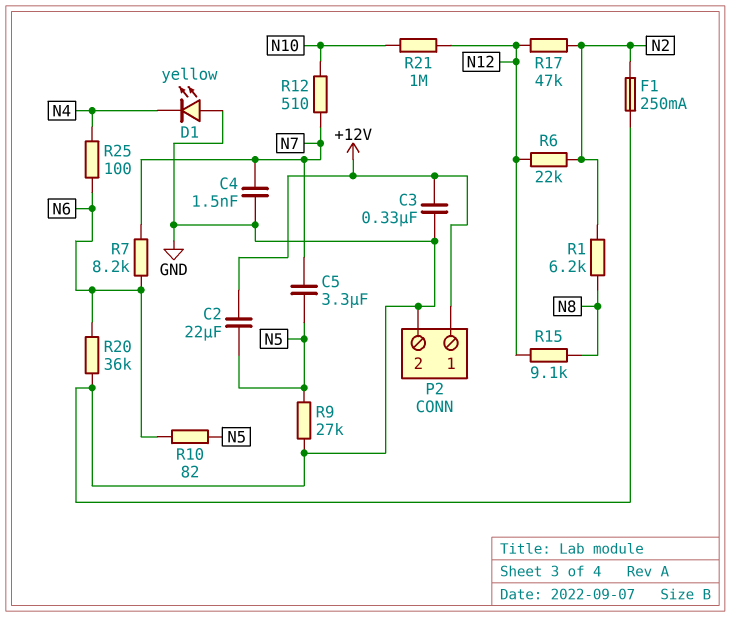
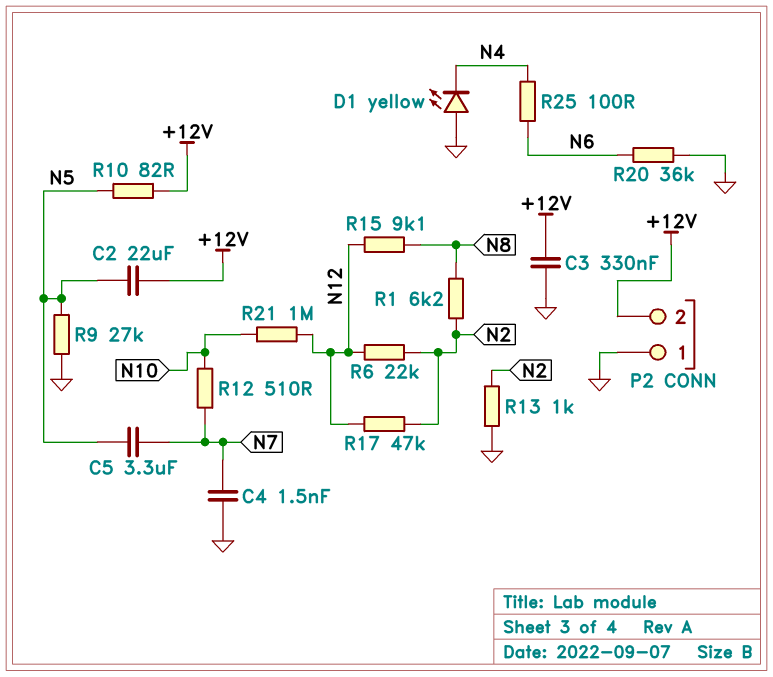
F1: 250mA (GND, N2) -> none
P2 pin 1: +12V -> GND
P2 pin 2: GND -> +12V
R7: 8.2k (N6, N7) -> none
R10: 82 (N5, N6) -> 82 (+12V, N5)
R13: none -> 1k (GND, N2)

